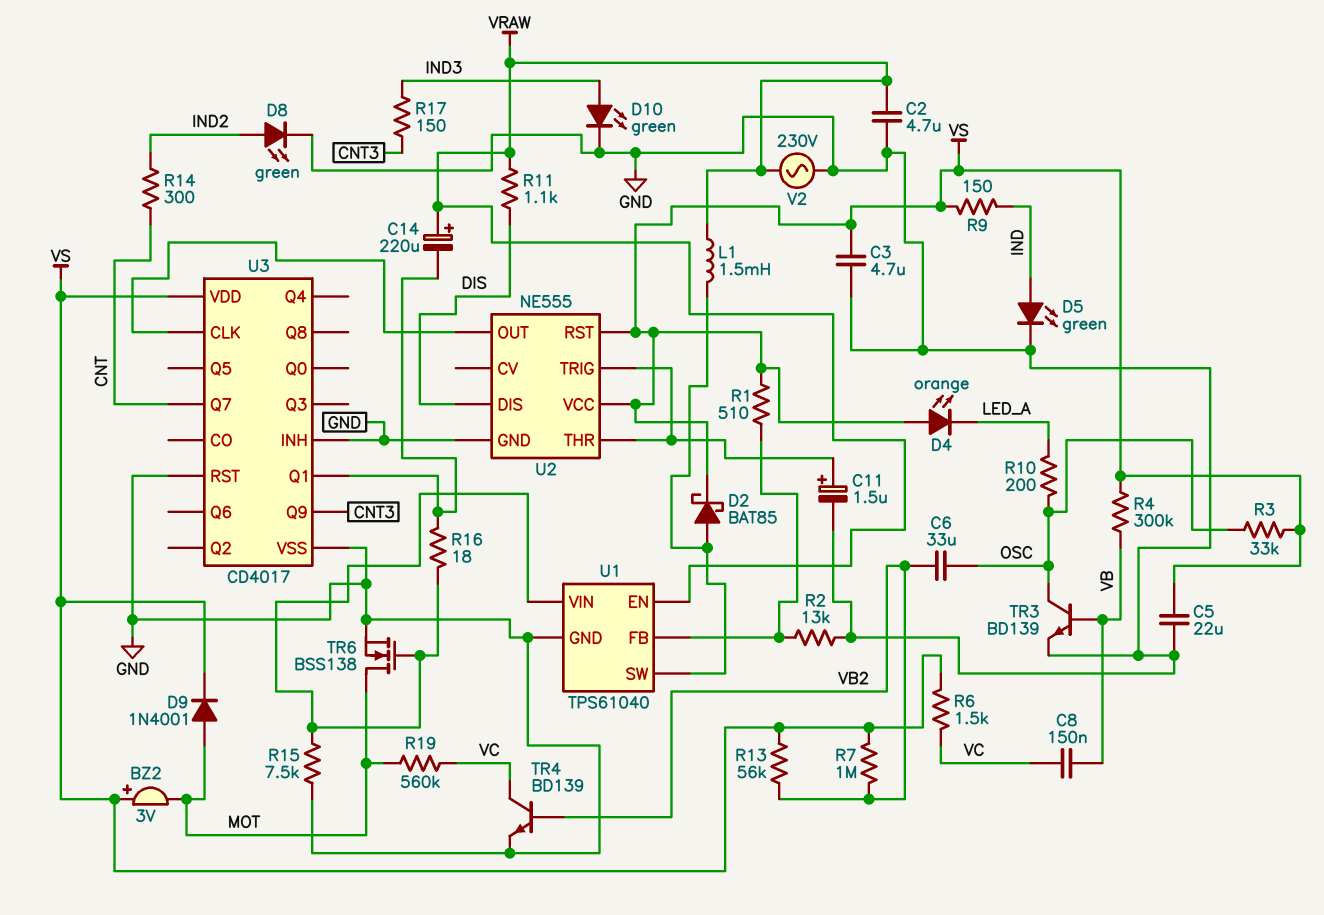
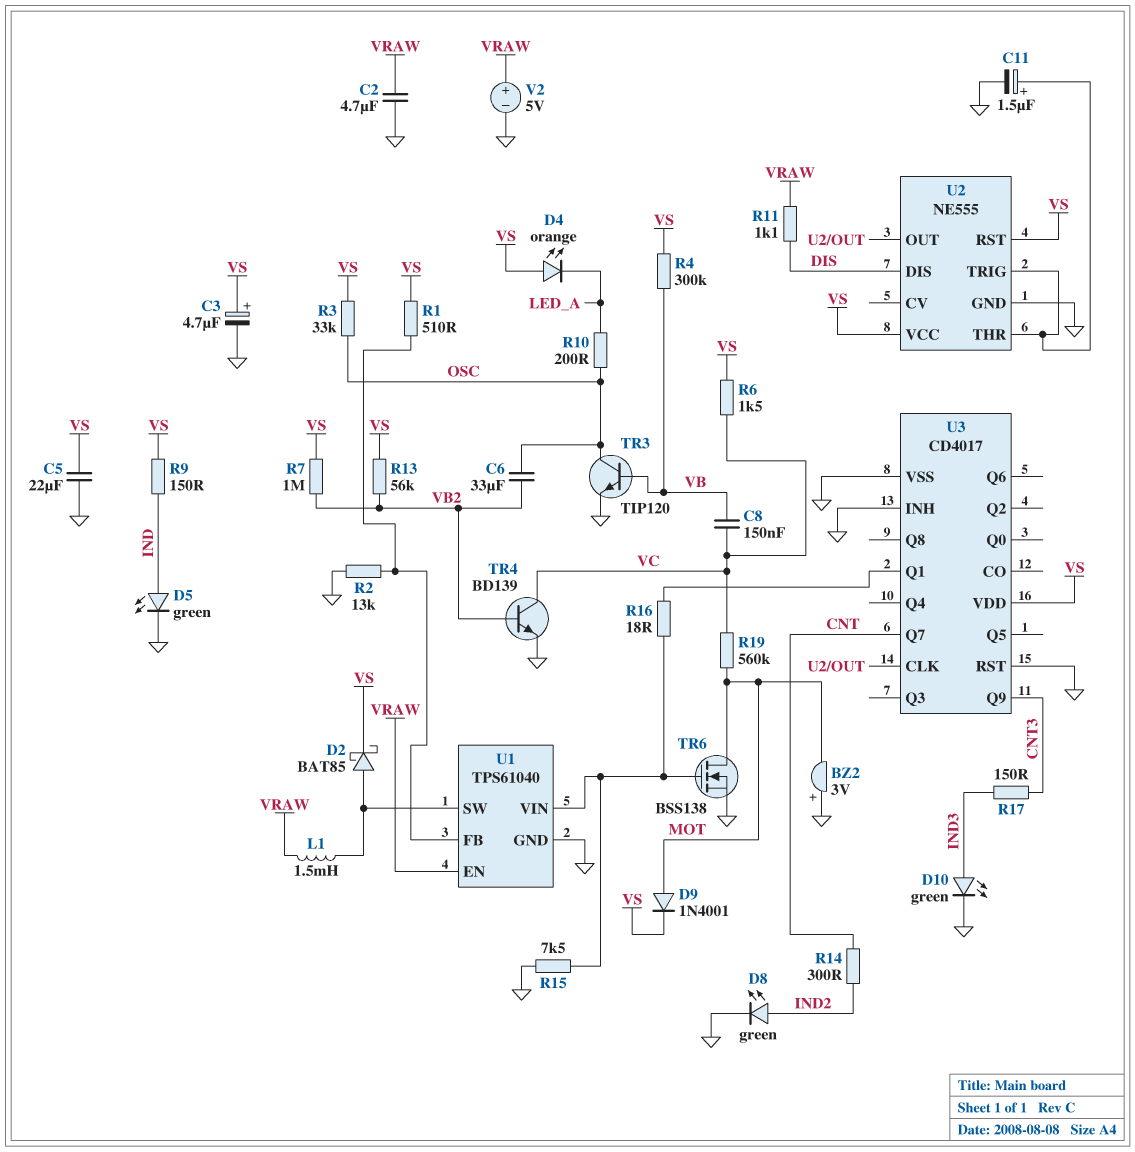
BZ2: buzzer 3V (plus VS, minus MOT) -> buzzer 3V (plus GND, minus MOT)
C3: 4.7uF (GND, VS) -> 4.7uF (plus VS, minus GND)
C14: 220uF (plus VRAW, minus U3/Q1) -> none
TR3: NPN BD139 (B VB, C OSC, E GND) -> NPN TIP120 (B VB, C OSC, E GND)
V2: AC 230V (GND, VRAW) -> 5V (plus VRAW, minus GND)

